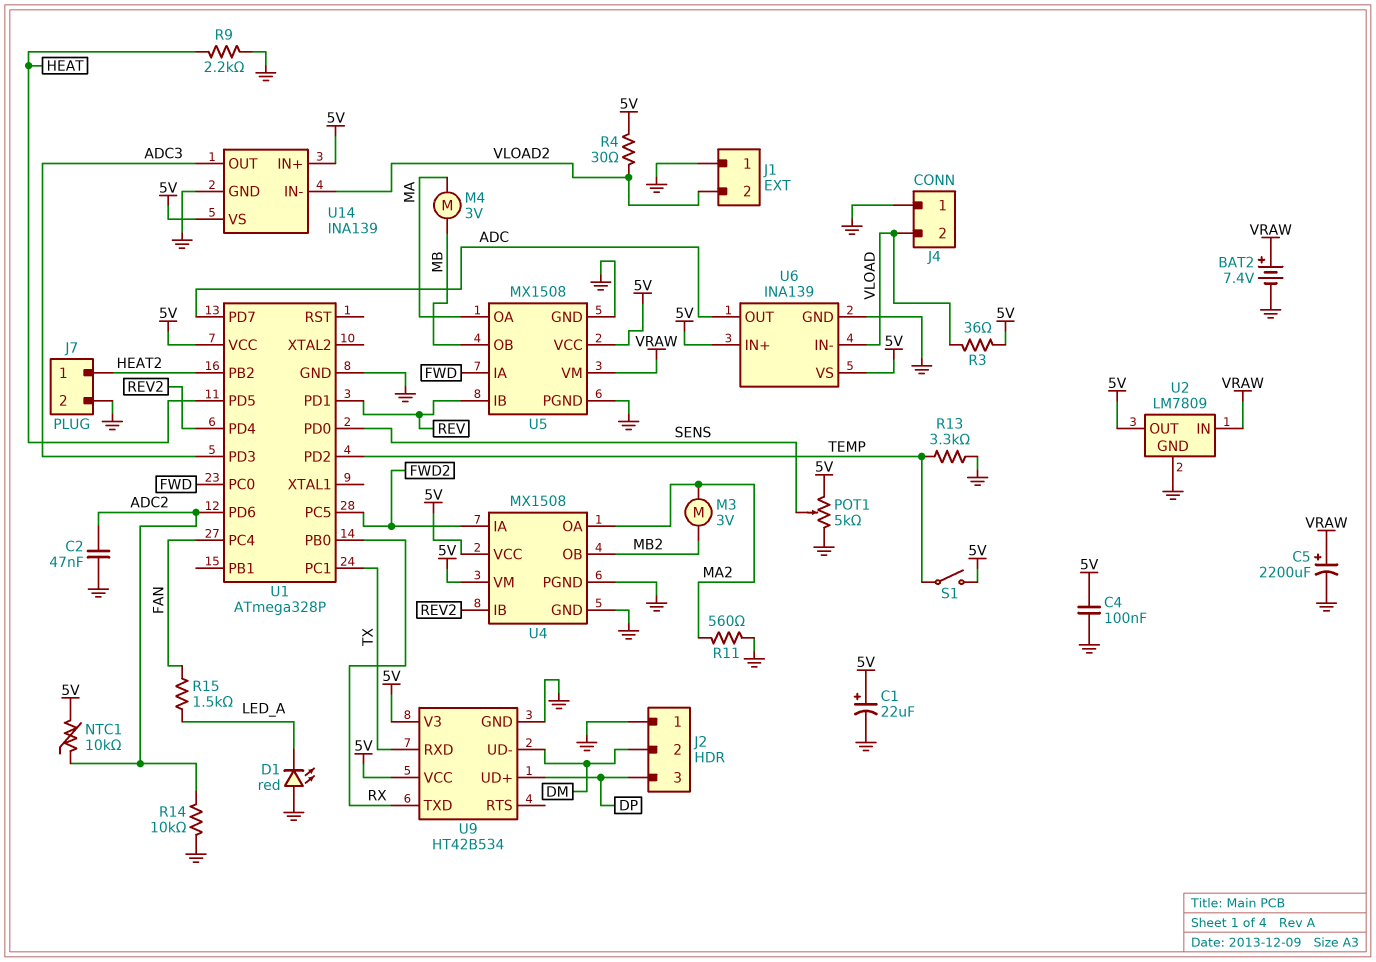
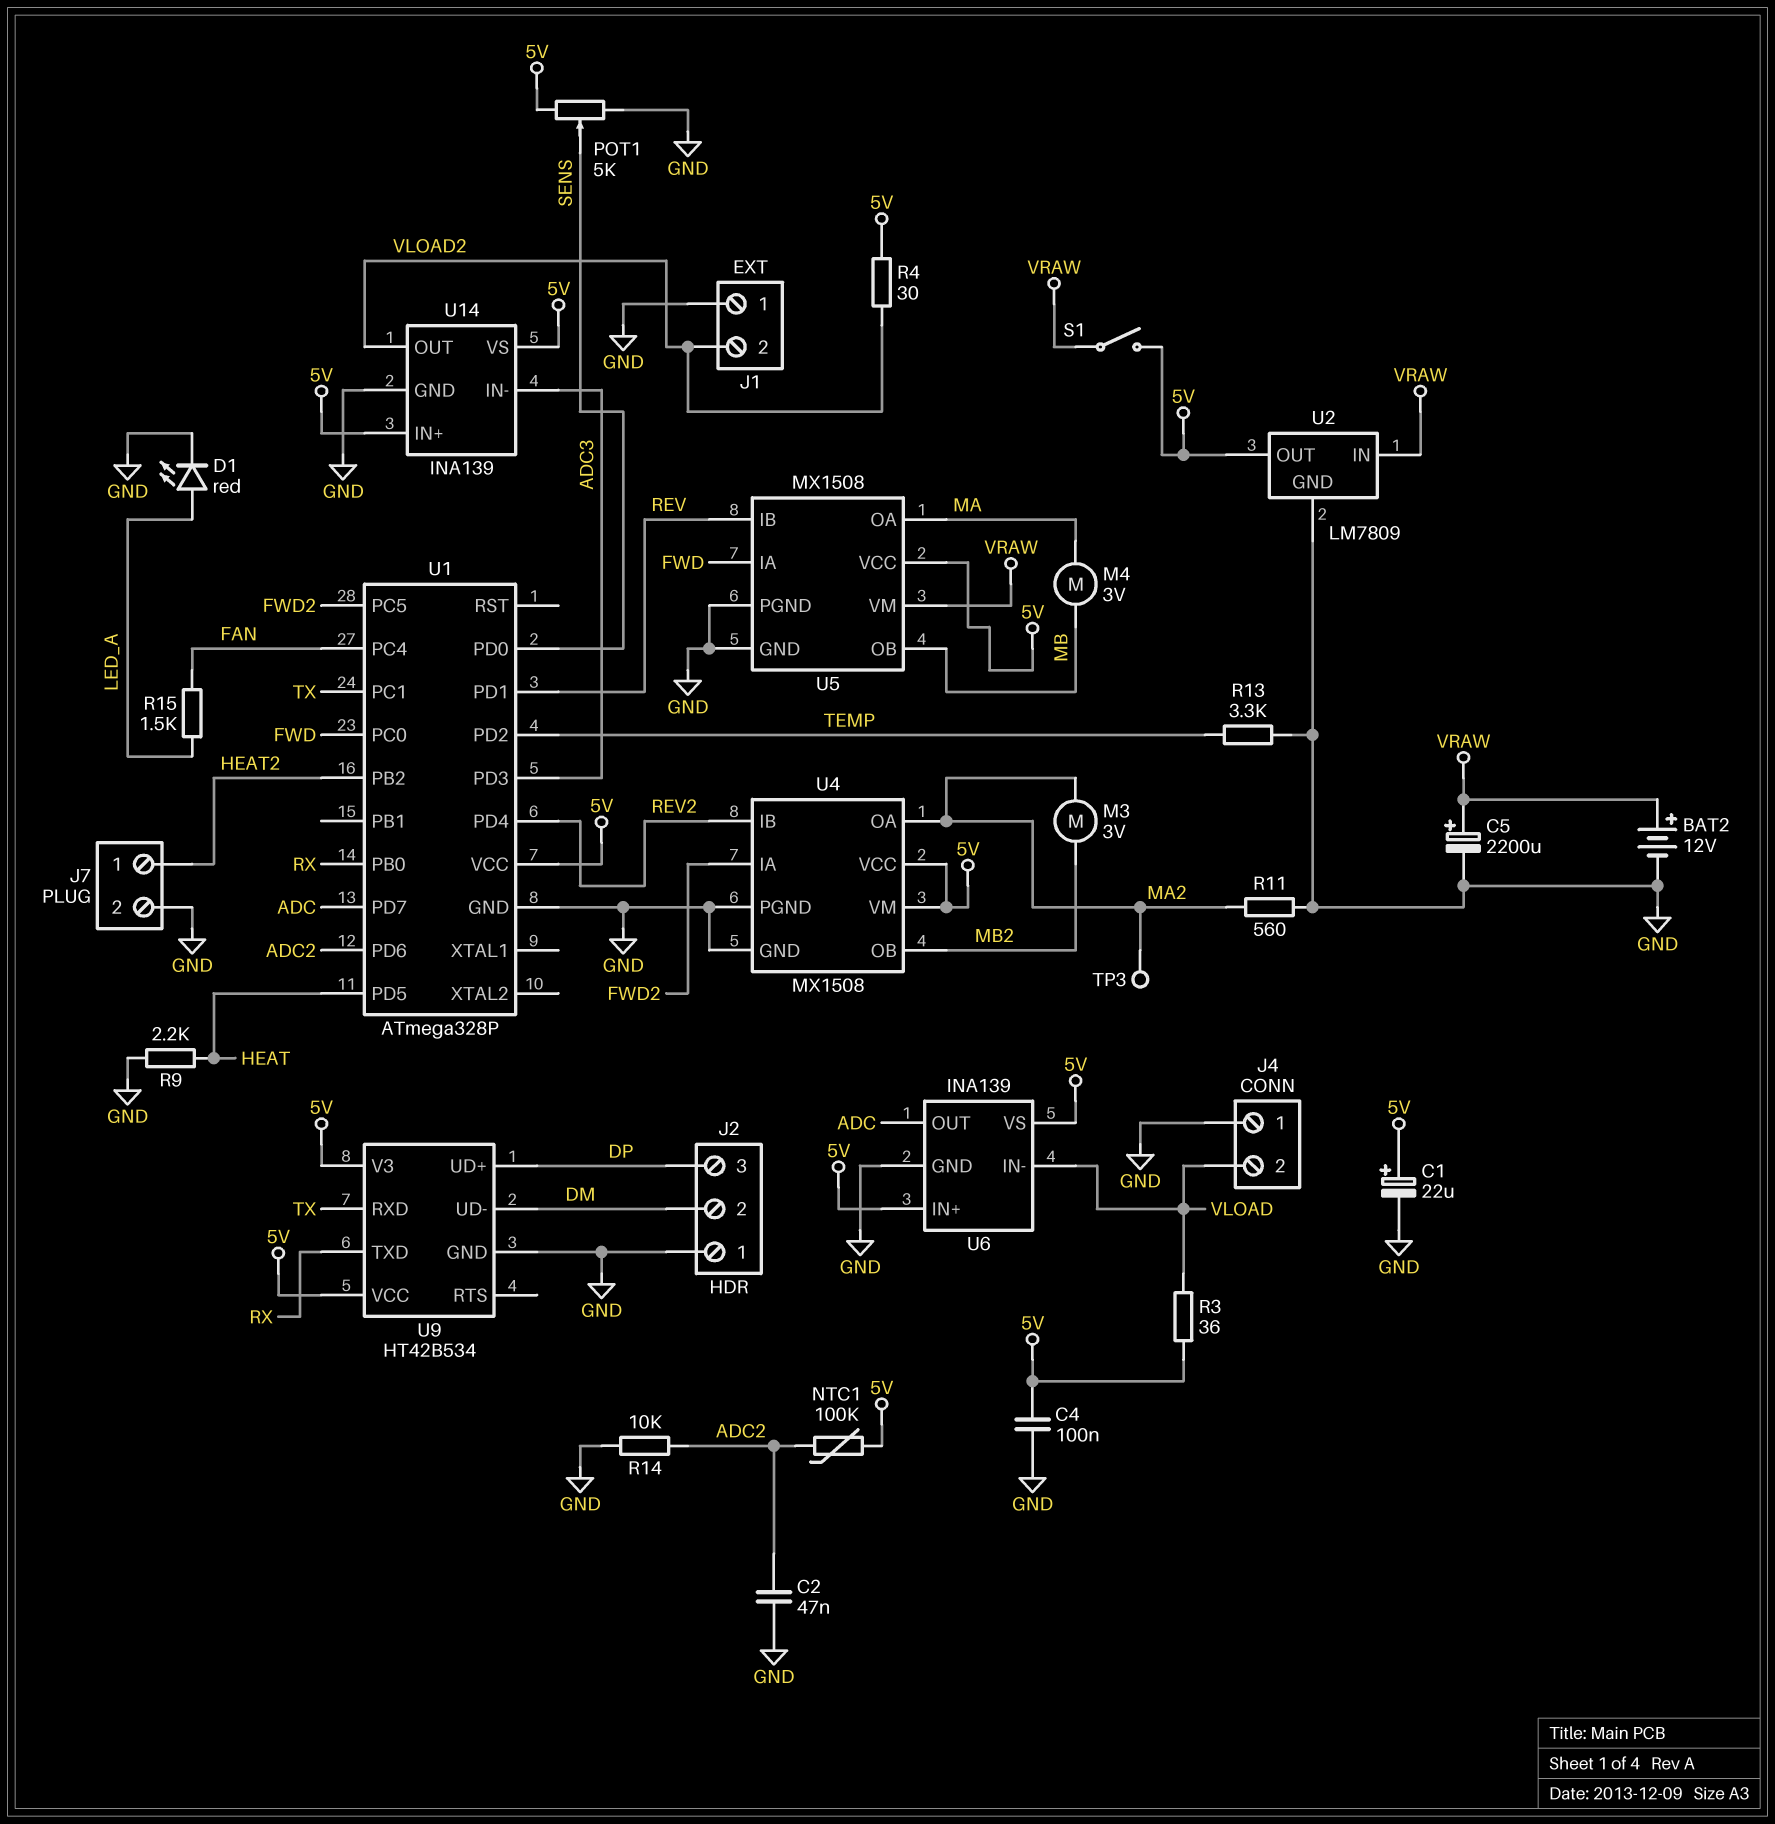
BAT2: 7.4V (plus VRAW, minus GND) -> 12V (plus VRAW, minus GND)
D1: LED red (A GND, K LED_A) -> LED red (A LED_A, K GND)
NTC1: 10k (5V, ADC2) -> 100k (5V, ADC2)
S1: switch (5V, TEMP) -> switch (5V, VRAW)
TP3: none -> test point (MA2)
U14 pin IN-: VLOAD2 -> ADC3
U14 pin OUT: ADC3 -> VLOAD2

